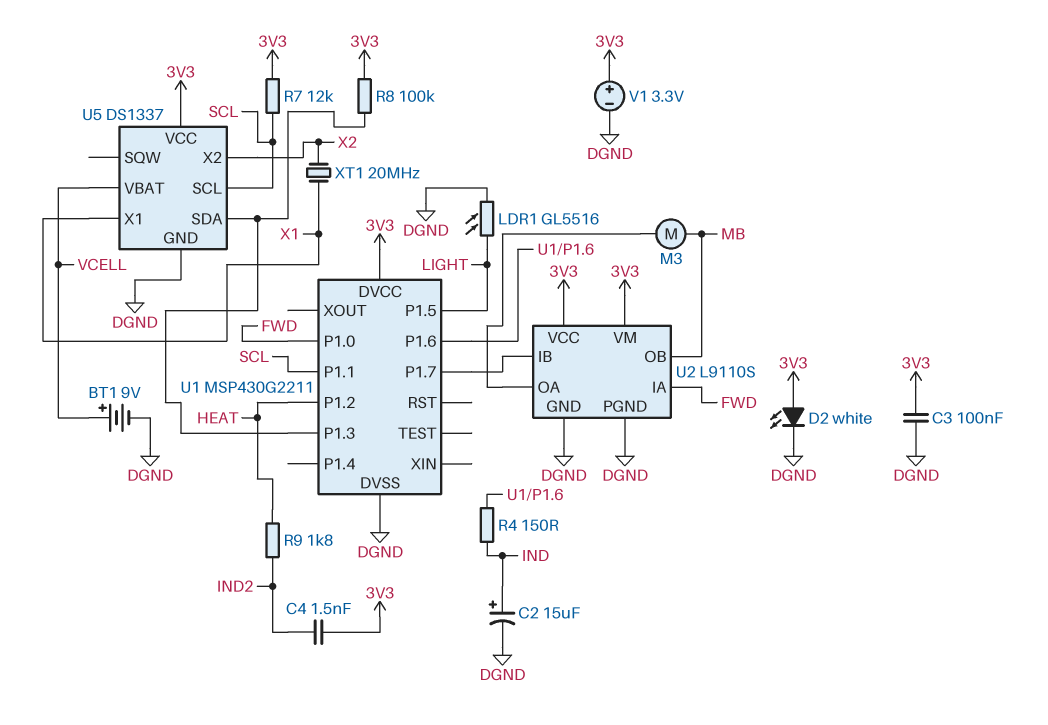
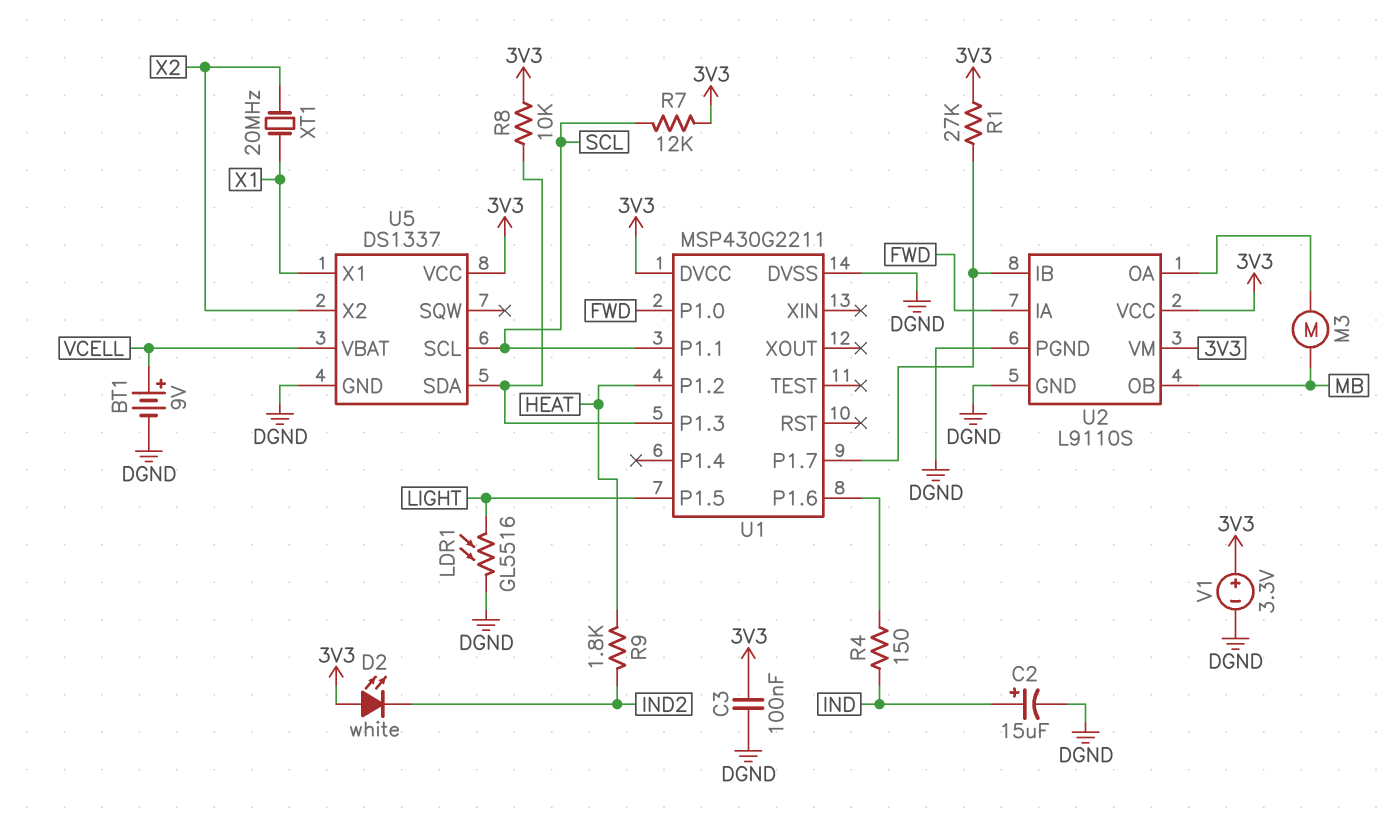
C4: 1.5nF (3V3, IND2) -> none
D2: LED white (A 3V3, K DGND) -> LED white (A 3V3, K IND2)
R1: none -> 27k (3V3, U1/P1.7)
R8: 100k (3V3, U1/P1.3) -> 10k (3V3, U1/P1.3)

